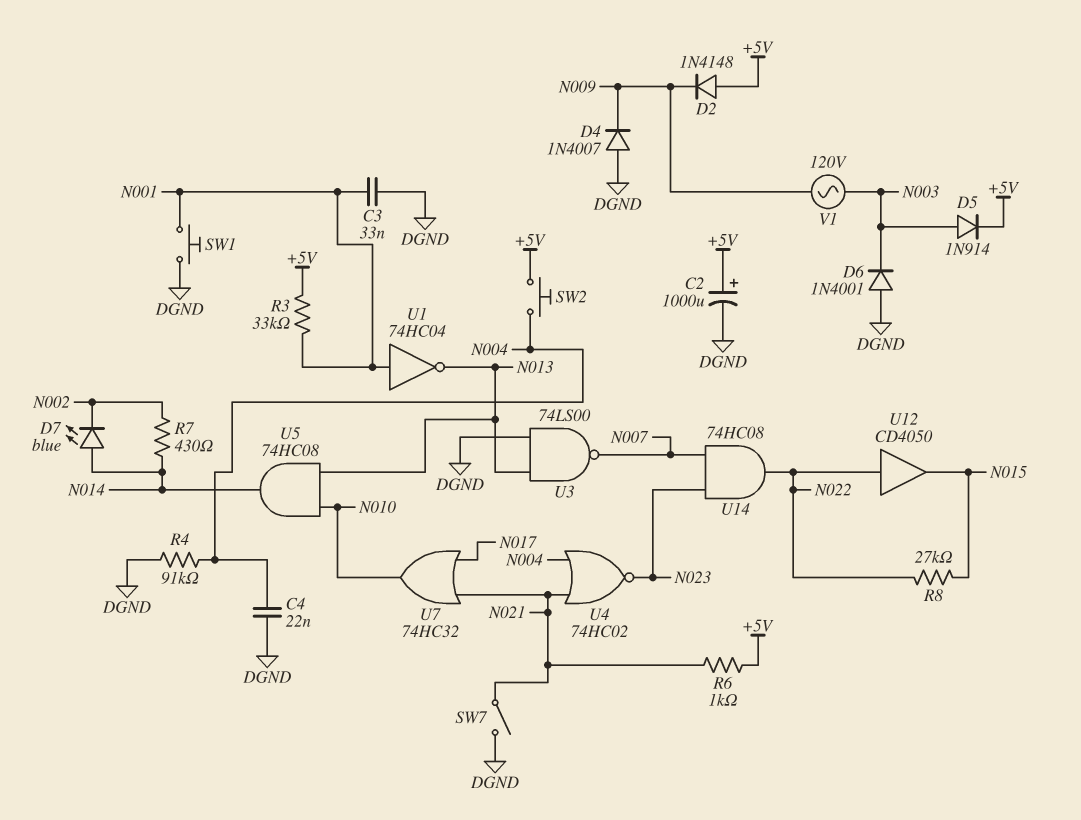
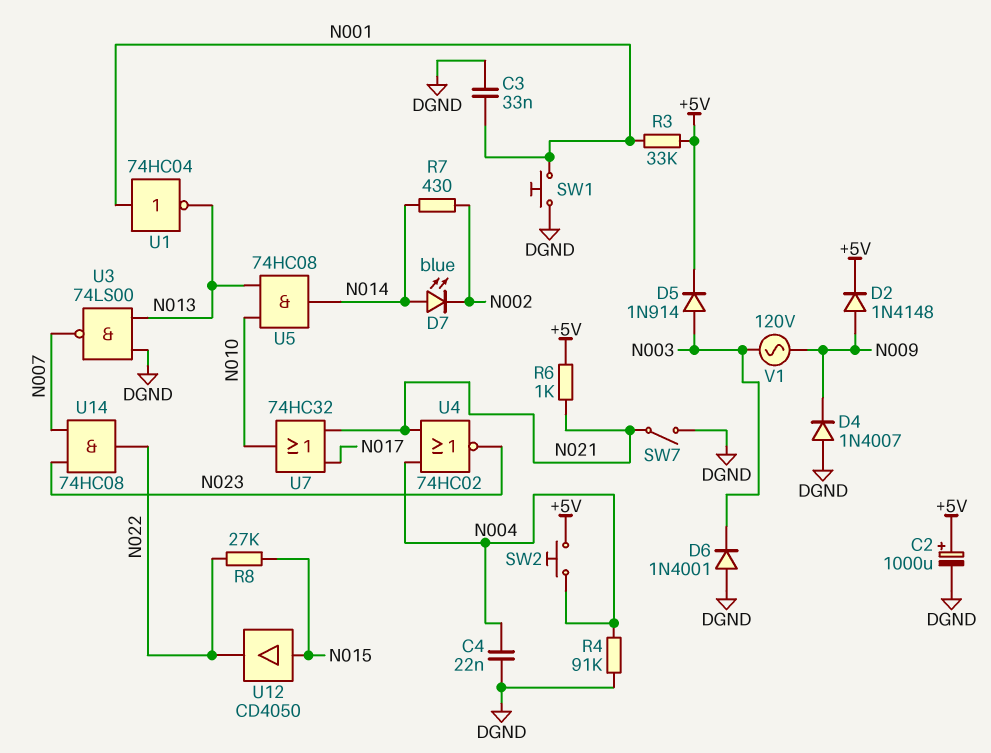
D2: diode 1N4148 (A +5V, K N009) -> diode 1N4148 (A N009, K +5V)
U12: buffer CD4050 (in N022, out N015) -> buffer CD4050 (in N015, out N022)

